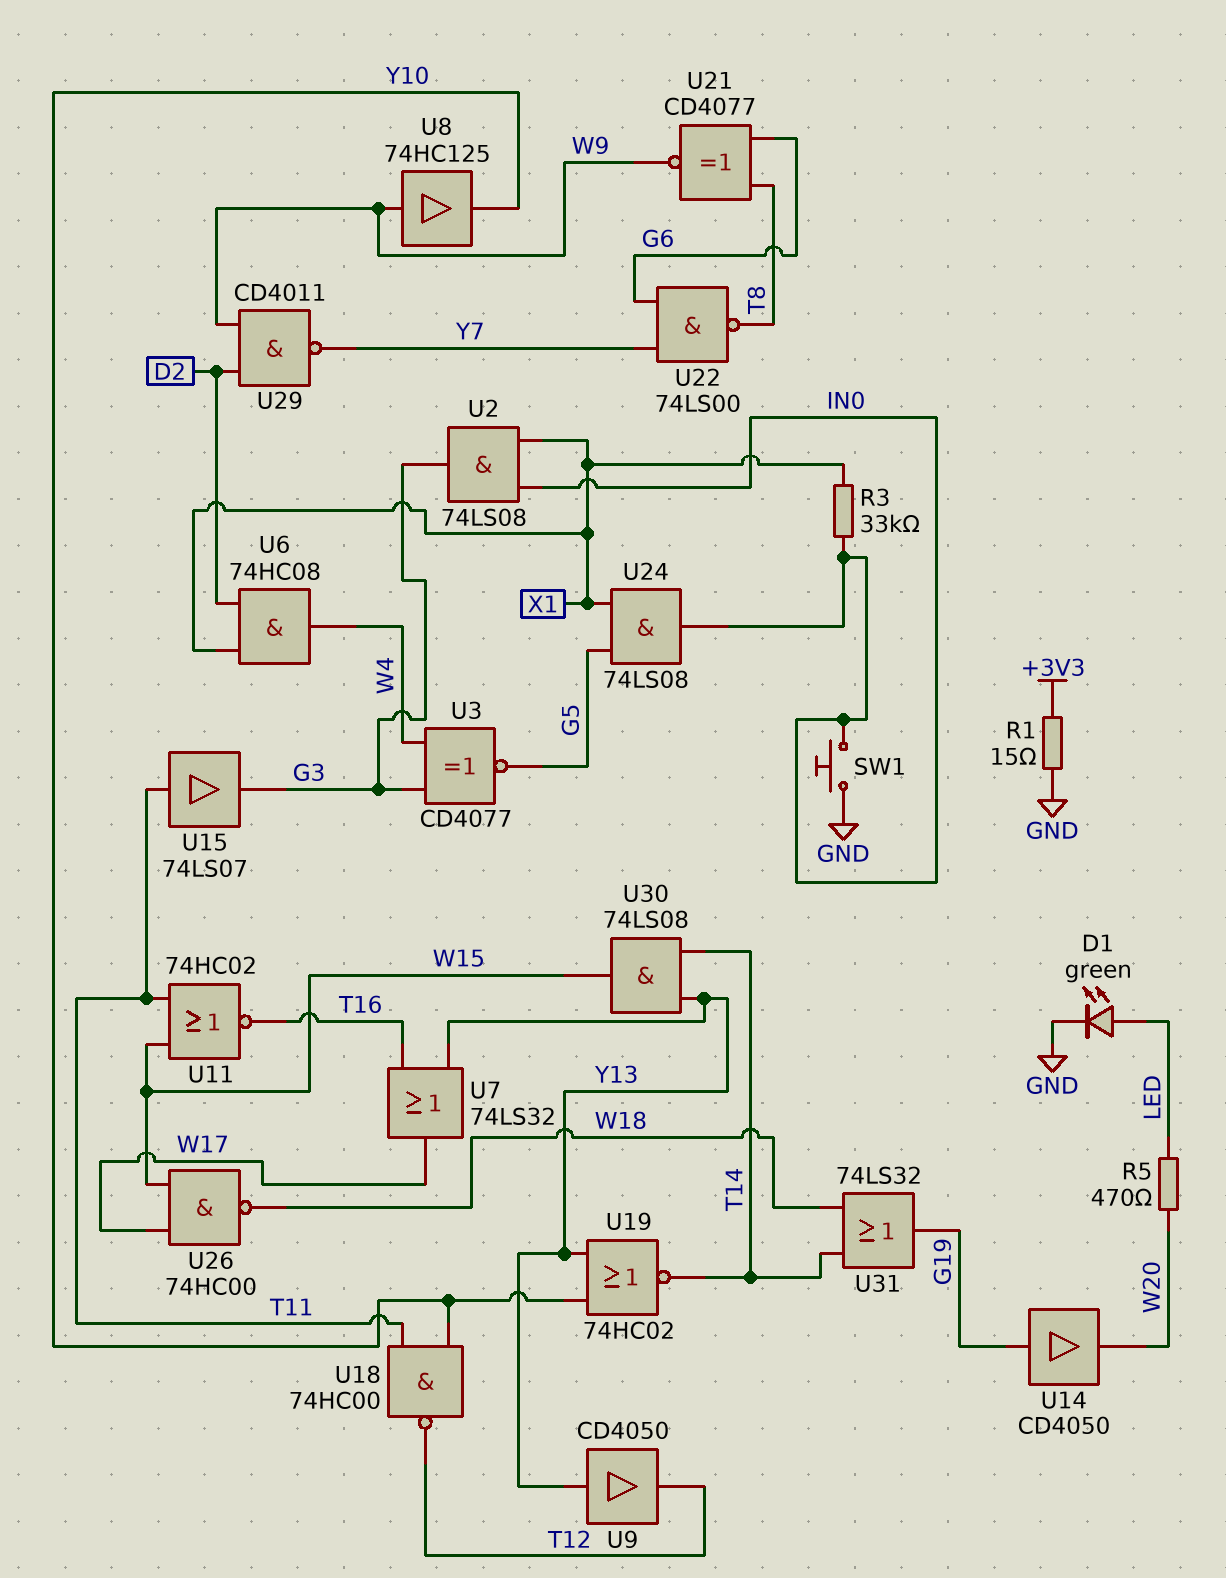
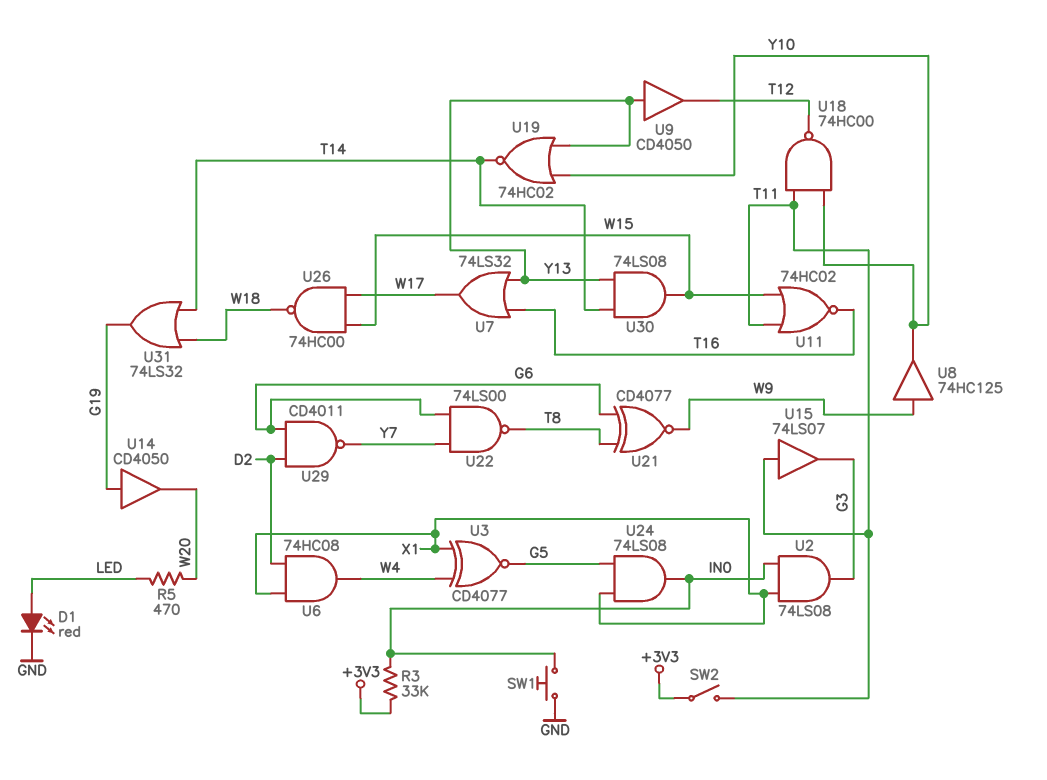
D1: LED green (A LED, K GND) -> LED red (A LED, K GND)
R1: 15 (+3V3, GND) -> none
R3: 33k (IN0, X1) -> 33k (+3V3, IN0)
SW2: none -> switch (+3V3, T11)
U3: XNOR CD4077 (in G3, in W4, out G5) -> XNOR CD4077 (in W4, in X1, out G5)
U29: NAND CD4011 (in D2, in W9, out Y7) -> NAND CD4011 (in D2, in G6, out Y7)

